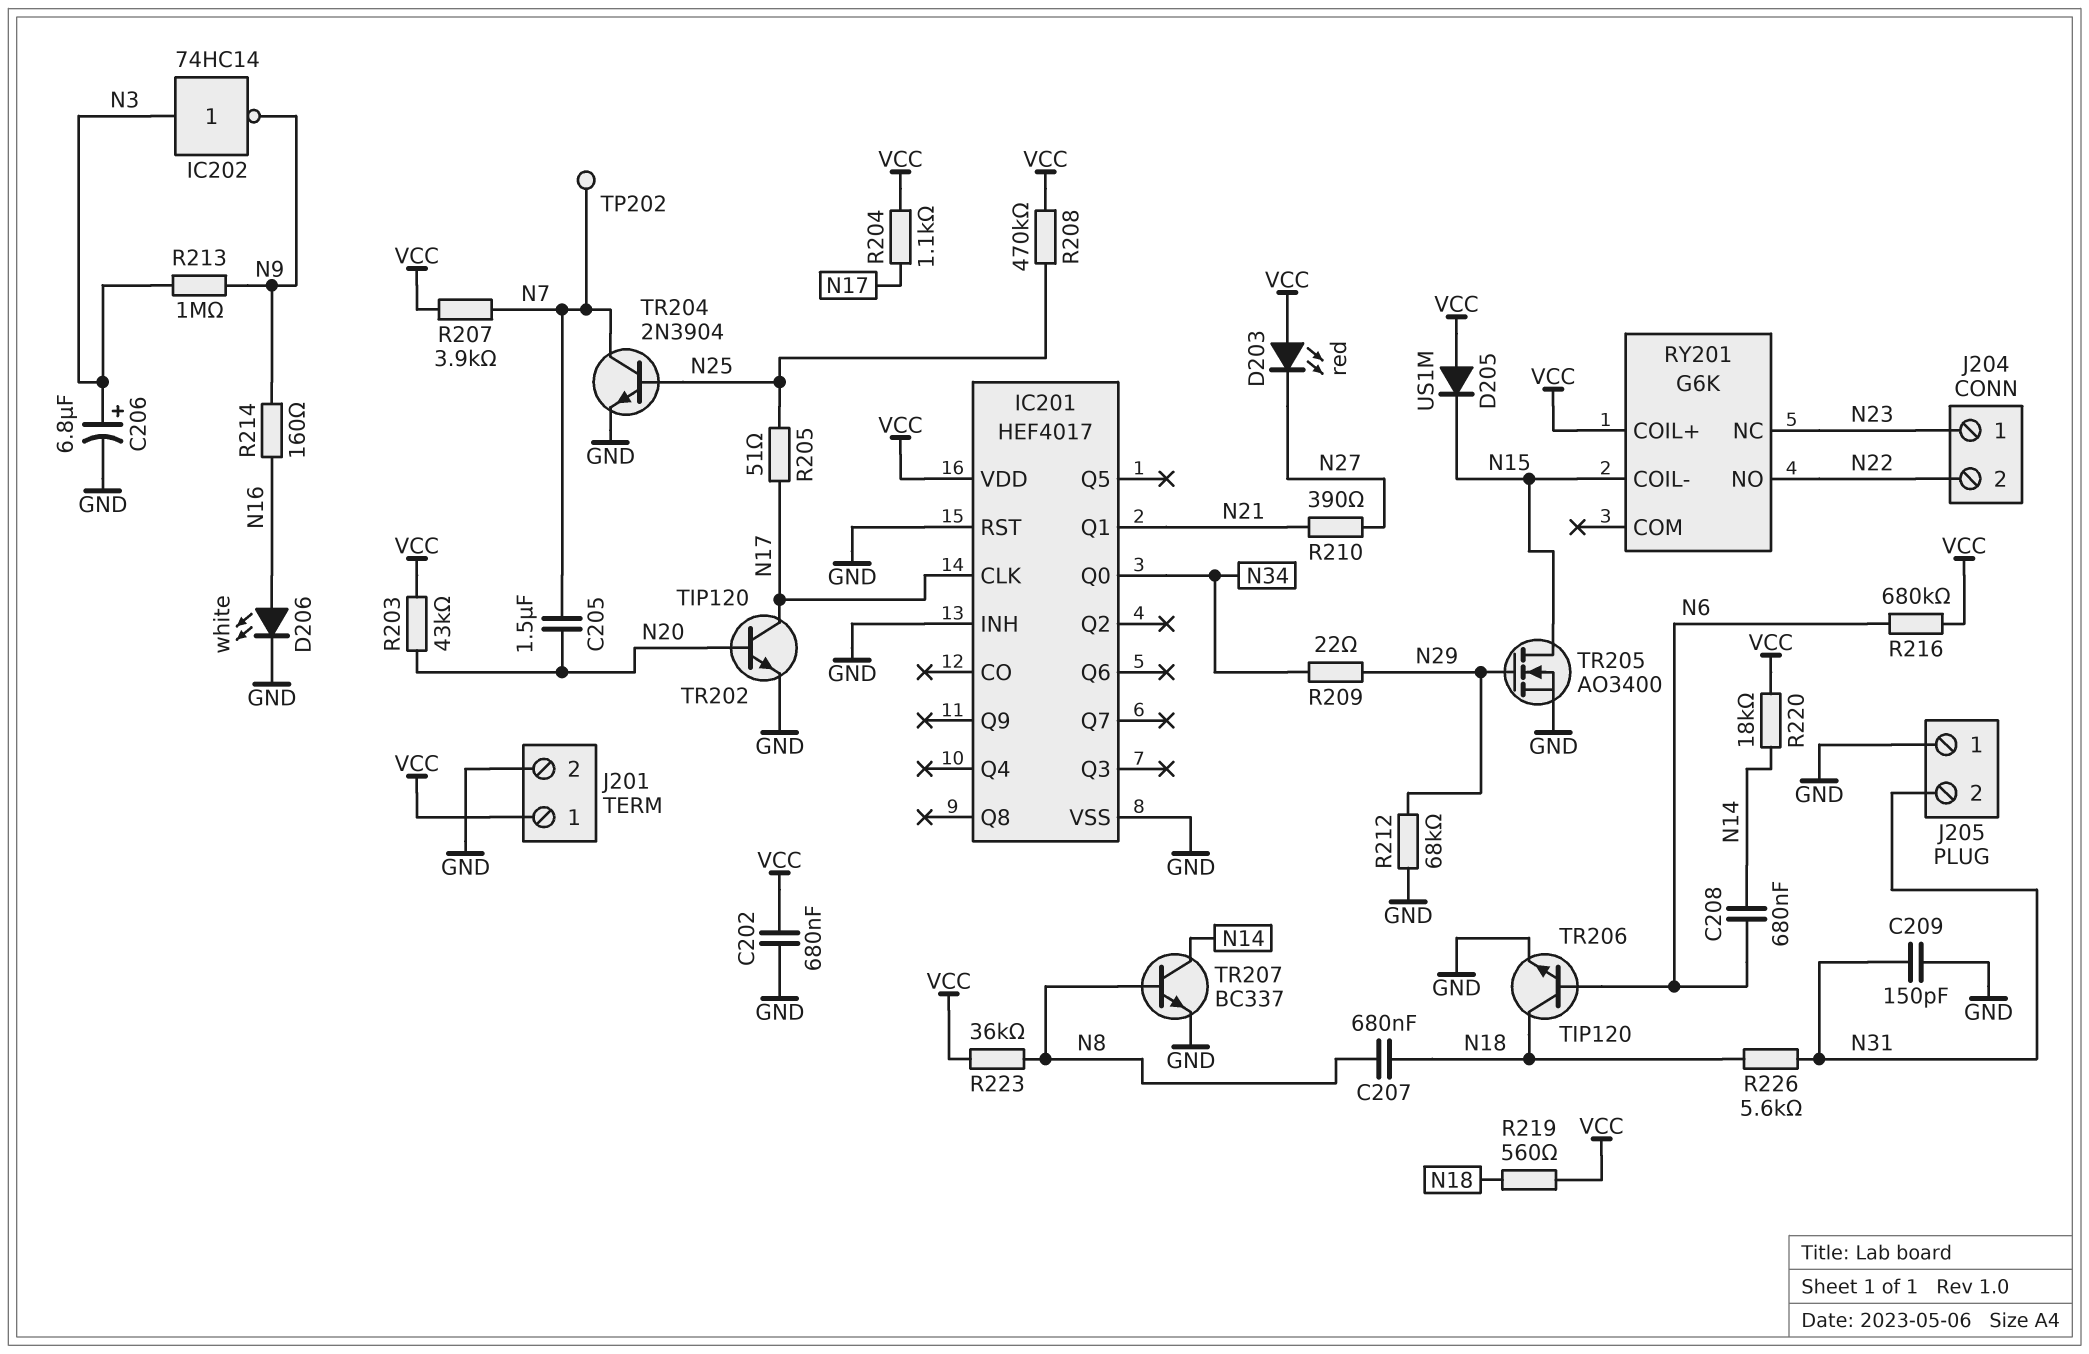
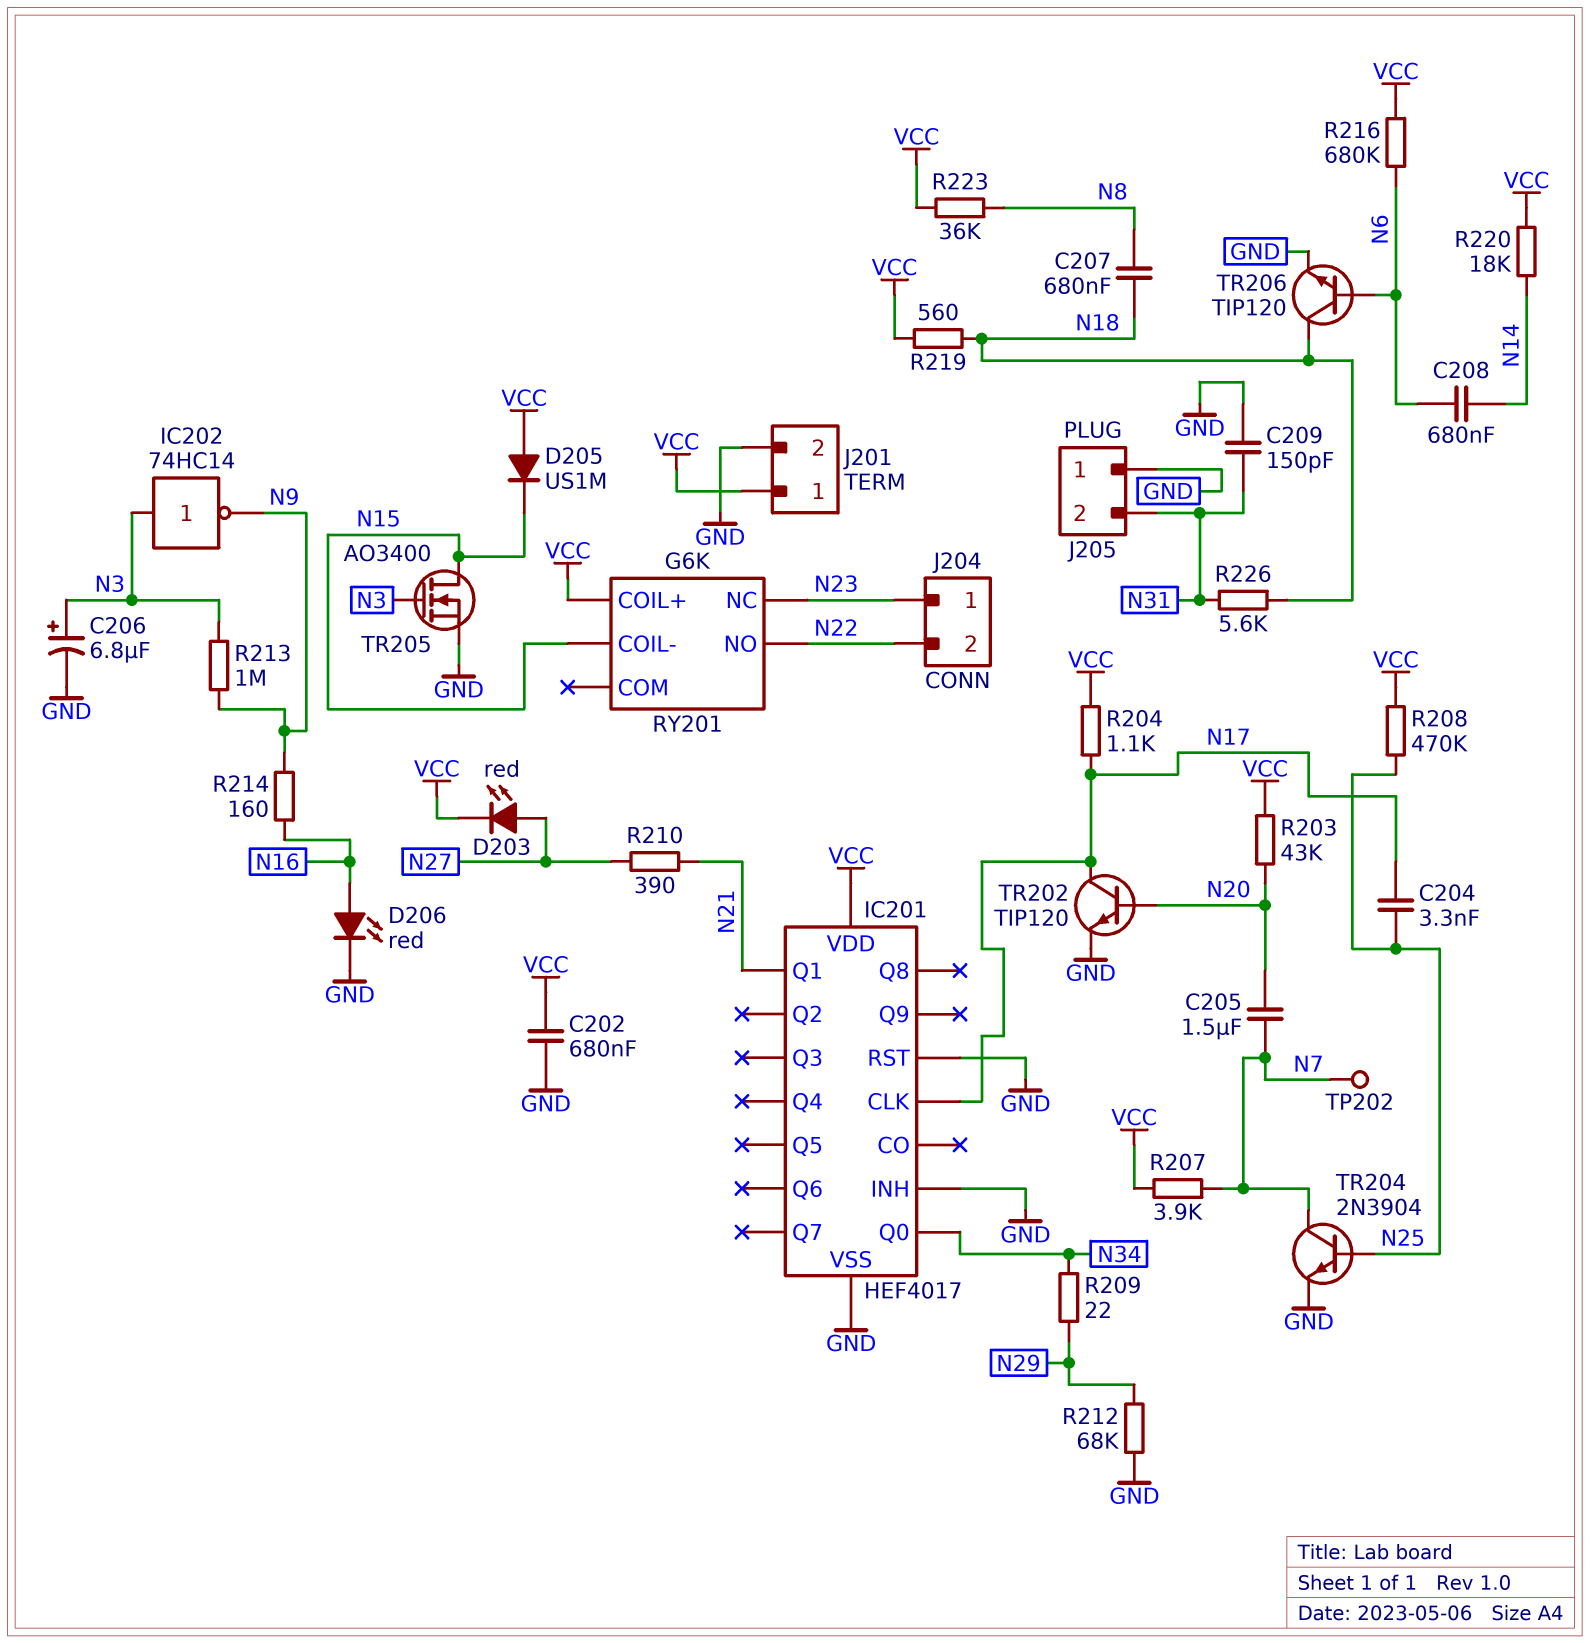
C204: none -> 3.3nF (N17, N25)
D203: LED red (A VCC, K N27) -> LED red (A N27, K VCC)
D206: LED white (A N16, K GND) -> LED red (A N16, K GND)
R205: 51 (N17, N25) -> none
TR205: NMOS AO3400 (G N29, D N15, S GND) -> NMOS AO3400 (G N3, D N15, S GND)
TR207: NPN BC337 (B N8, C N14, E GND) -> none

